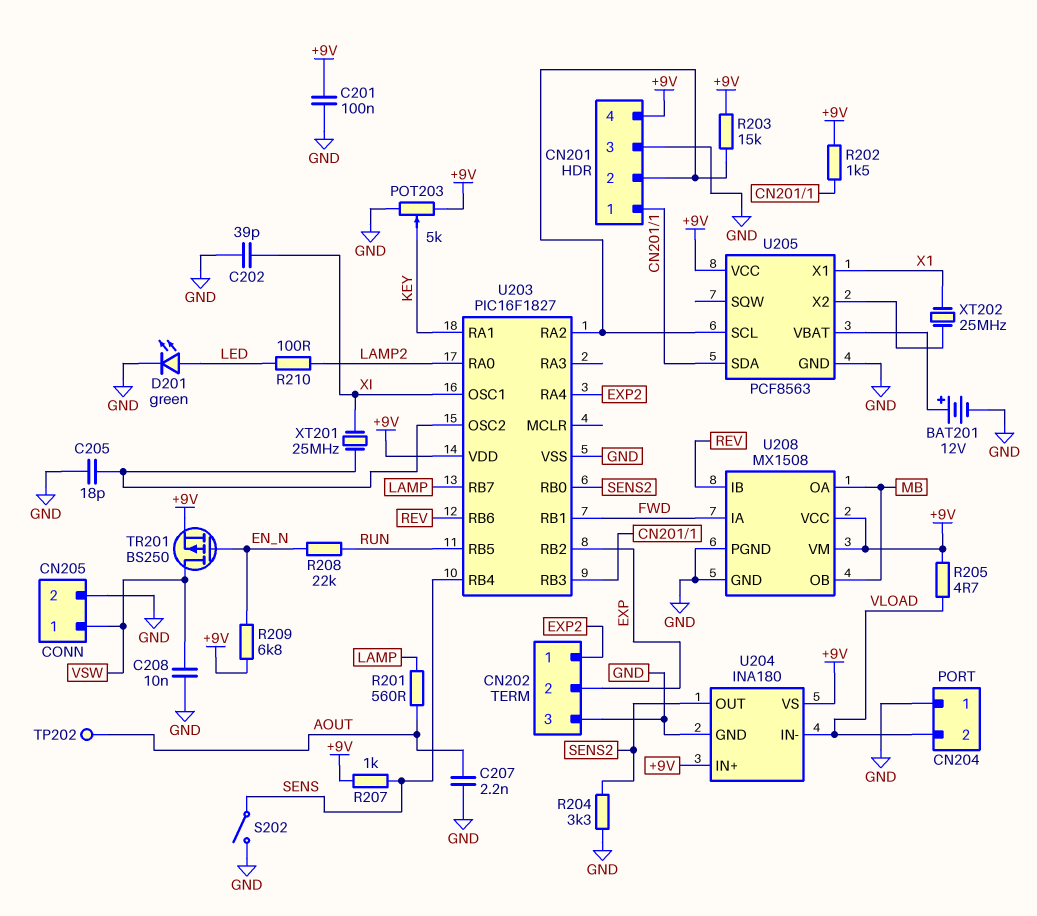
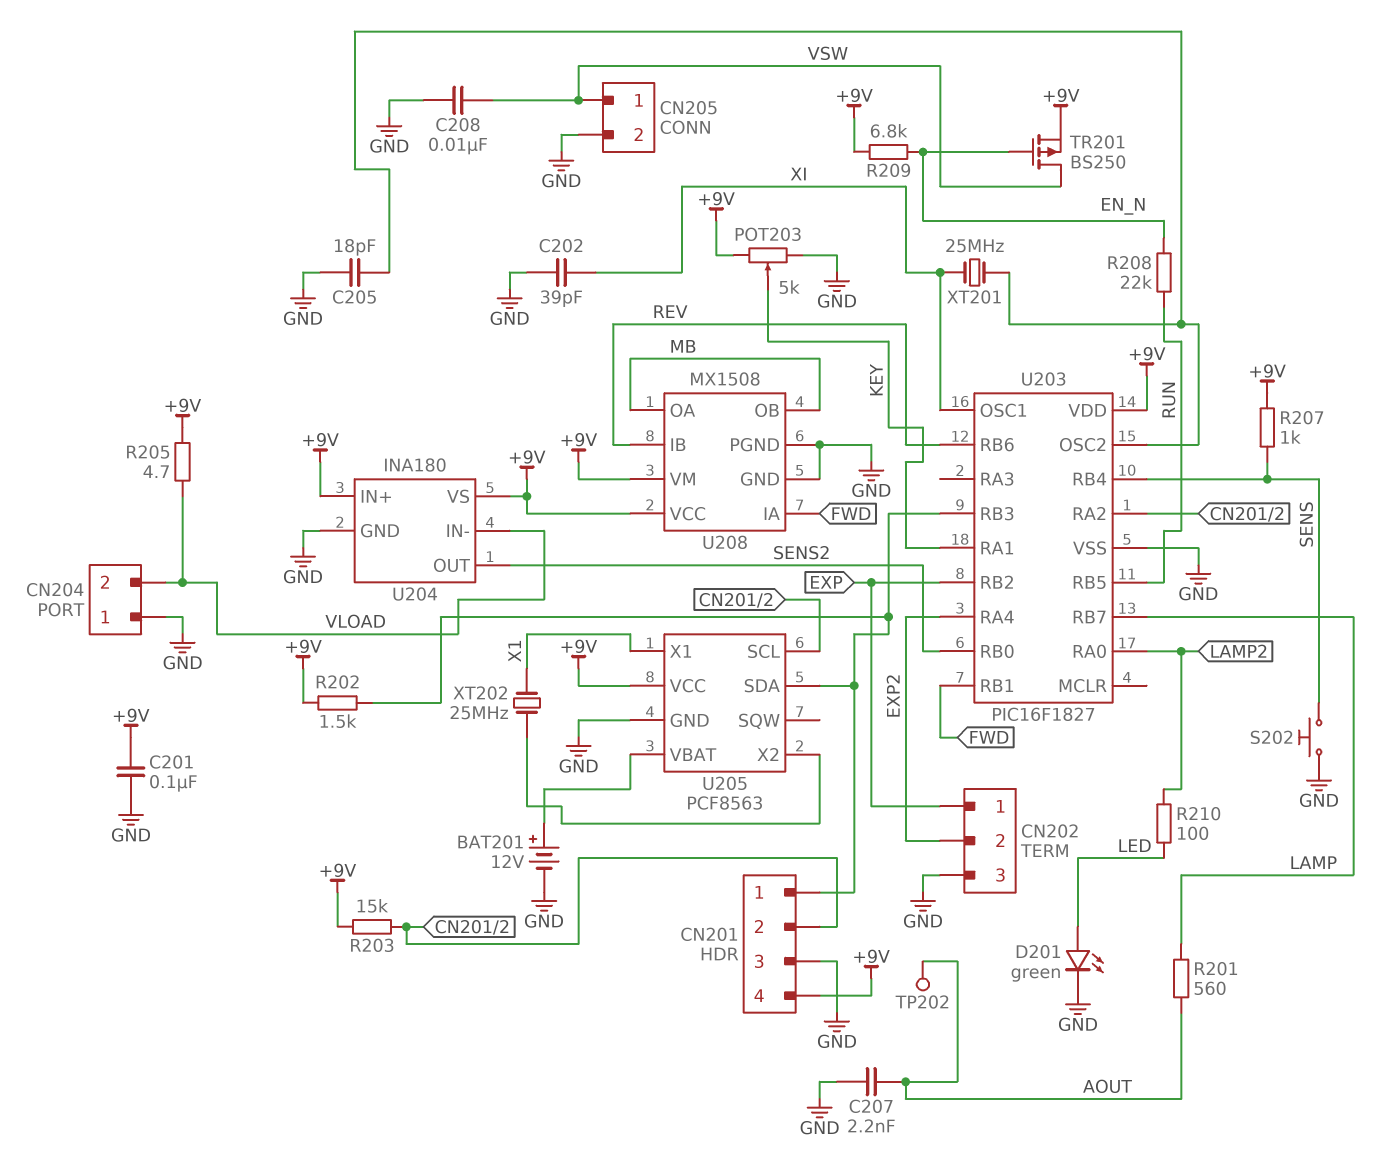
CN202 pin 1: EXP2 -> EXP
CN202 pin 2: EXP -> EXP2
R204: 3.3k (GND, SENS2) -> none
S202: switch (GND, SENS) -> button (GND, SENS)

